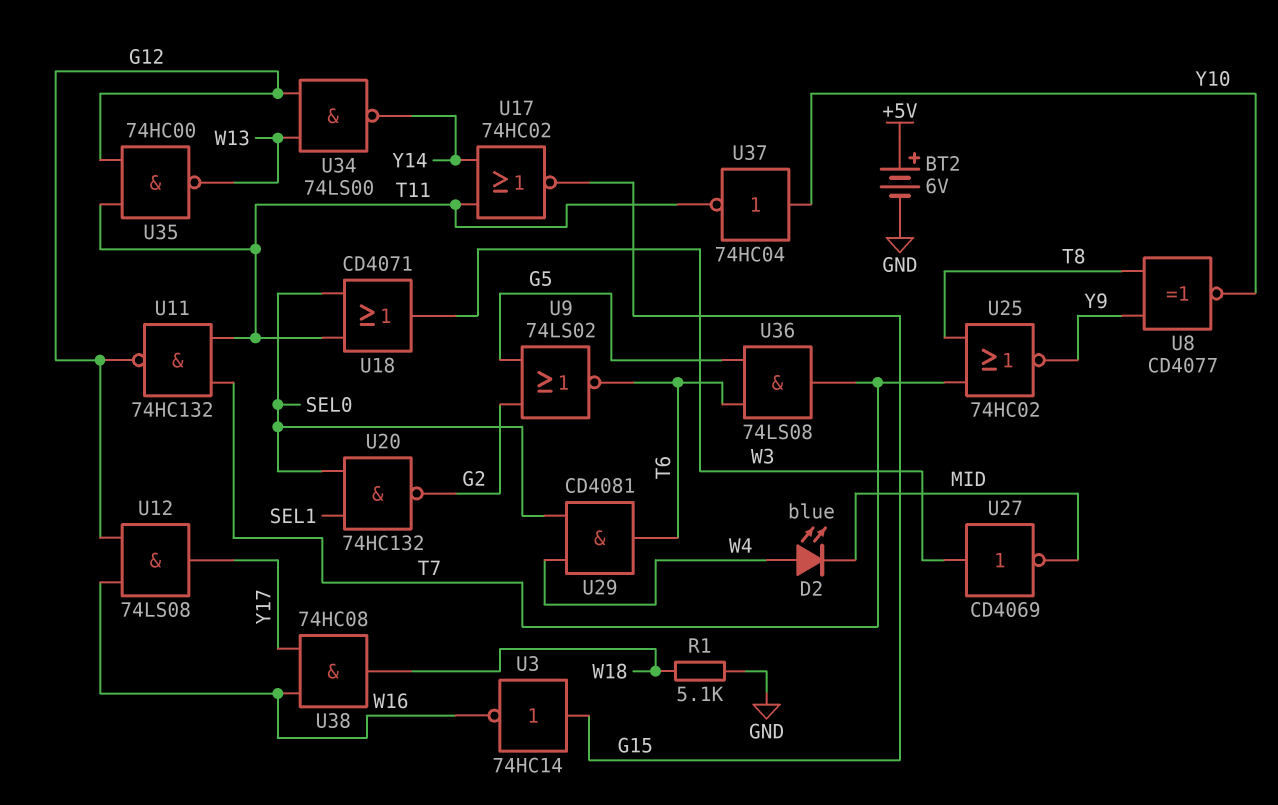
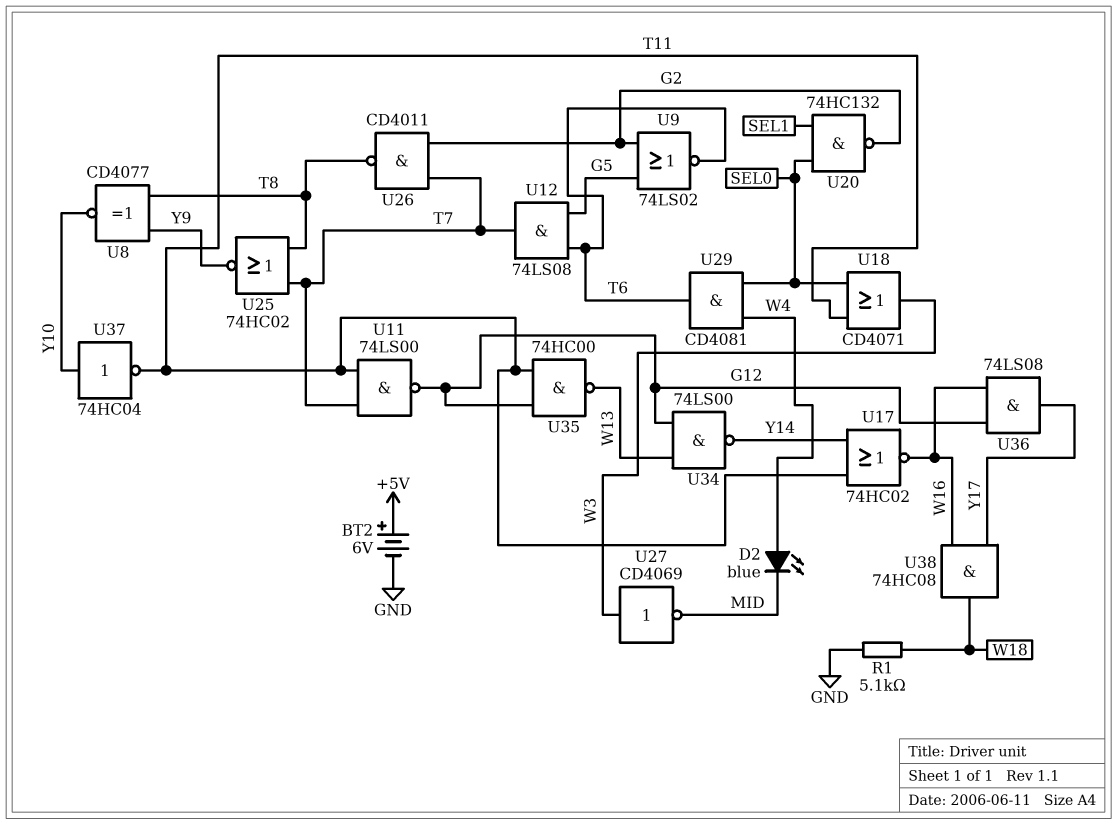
U3: NOT 74HC14 (in G15, out W16) -> none
U11: NAND 74HC132 (in T7, in T11, out G12) -> NAND 74LS00 (in T7, in T11, out G12)
U12: AND 74LS08 (in G12, in W16, out Y17) -> AND 74LS08 (in G5, in T6, out T7)
U17: NOR 74HC02 (in T11, in Y14, out G15) -> NOR 74HC02 (in T11, in Y14, out W16)
U26: none -> NAND CD4011 (in G2, in T7, out T8)
U36: AND 74LS08 (in G5, in T6, out T7) -> AND 74LS08 (in G12, in W16, out Y17)

